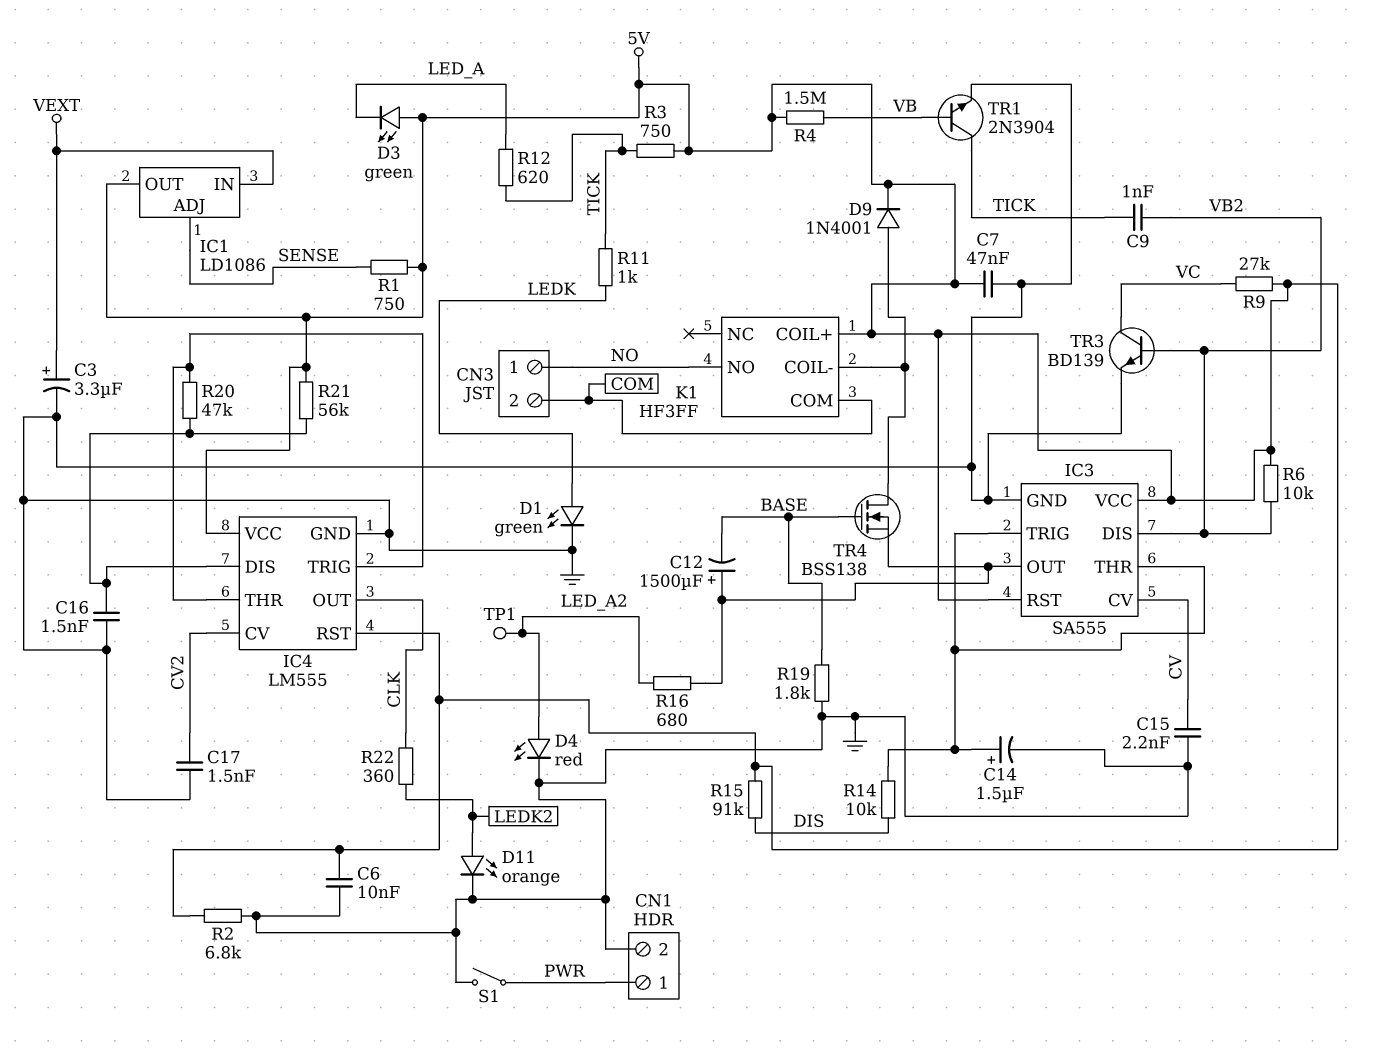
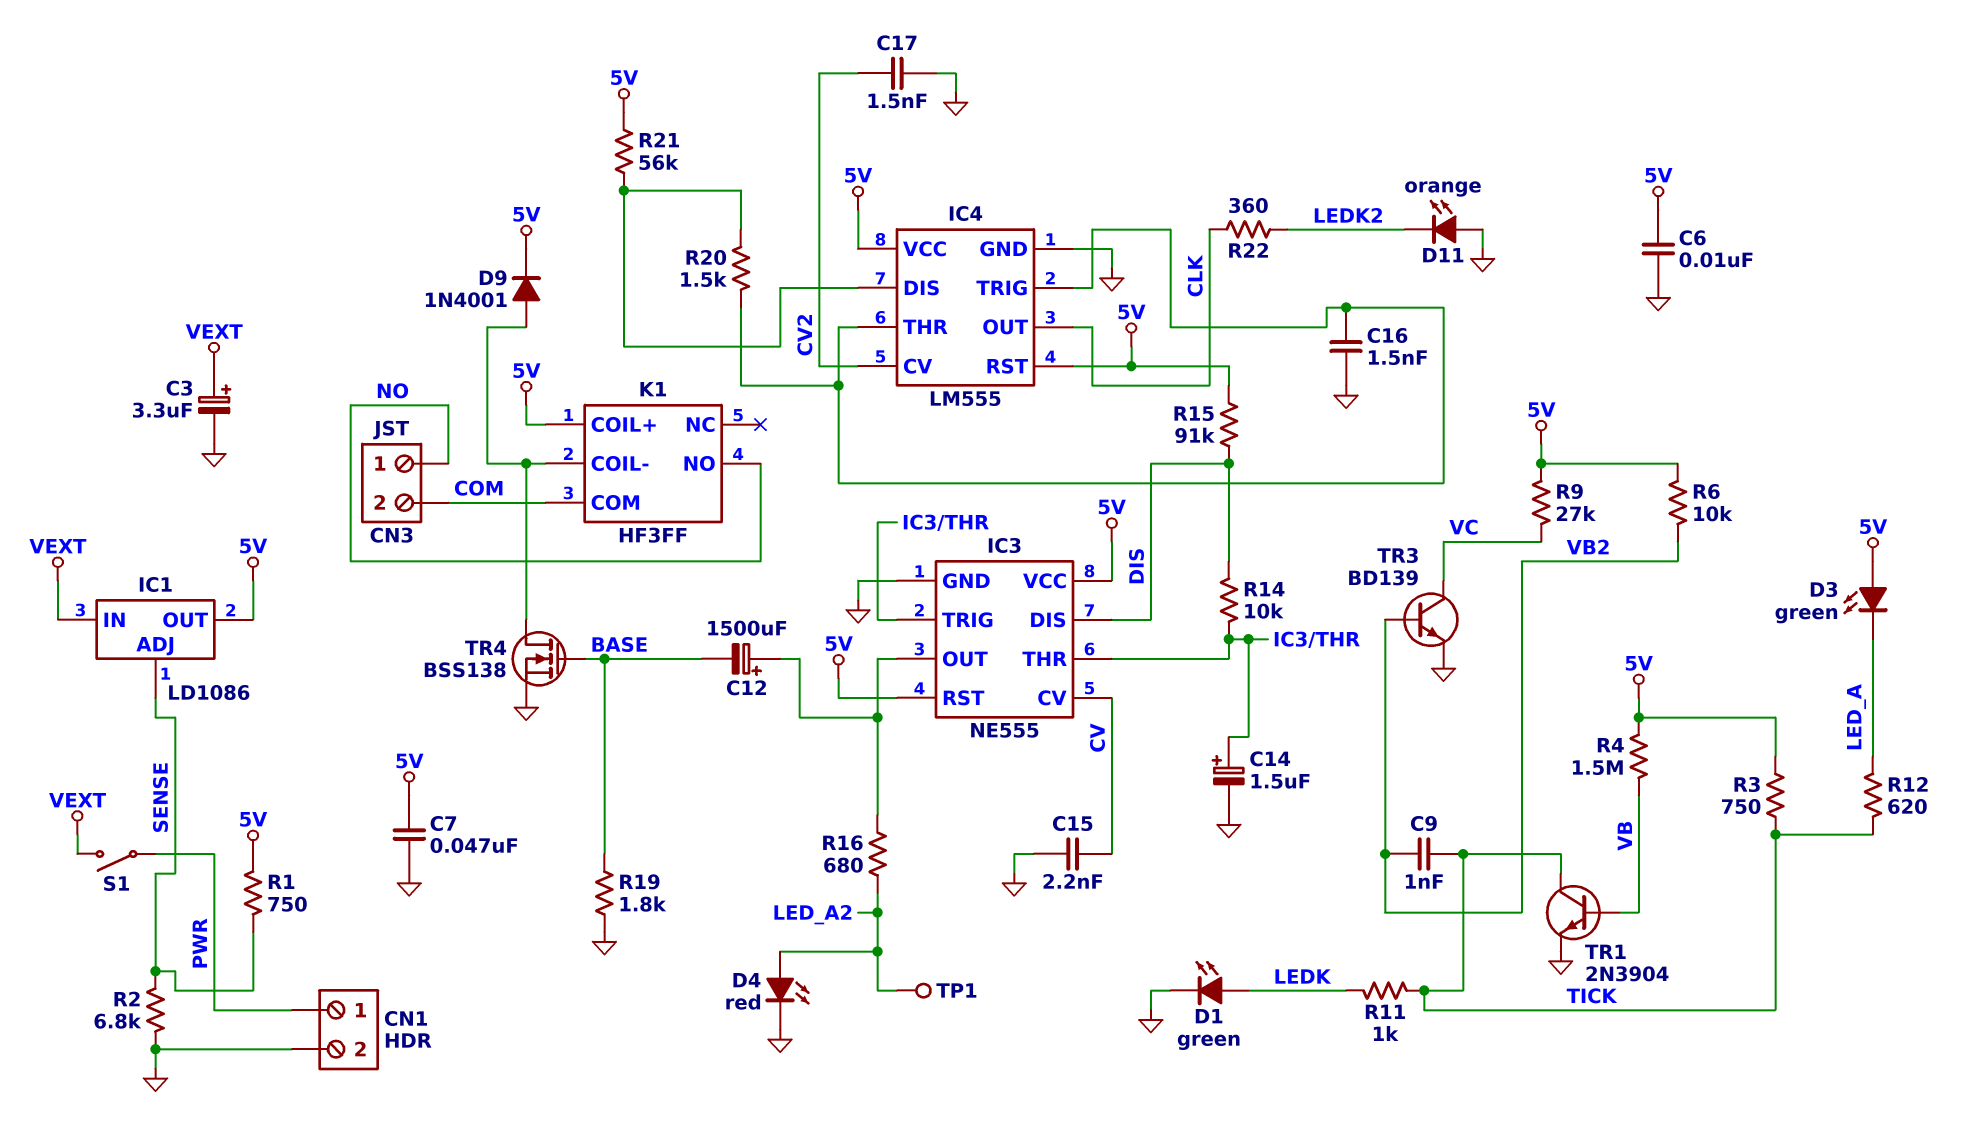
C16: 1.5nF (GND, IC4/DIS) -> 1.5nF (GND, IC4/THR)
D11: LED orange (A LEDK2, K GND) -> LED orange (A GND, K LEDK2)
IC3: SA555 -> NE555
IC3 pin DIS: VB2 -> DIS
R2: 6.8k (5V, GND) -> 6.8k (GND, SENSE)
R20: 47k (IC4/DIS, IC4/THR) -> 1.5k (IC4/DIS, IC4/THR)
S1: switch (GND, PWR) -> switch (PWR, VEXT)
TR4: NMOS BSS138 (G BASE, D K1/COIL-, S IC3/OUT) -> NMOS BSS138 (G BASE, D K1/COIL-, S GND)

